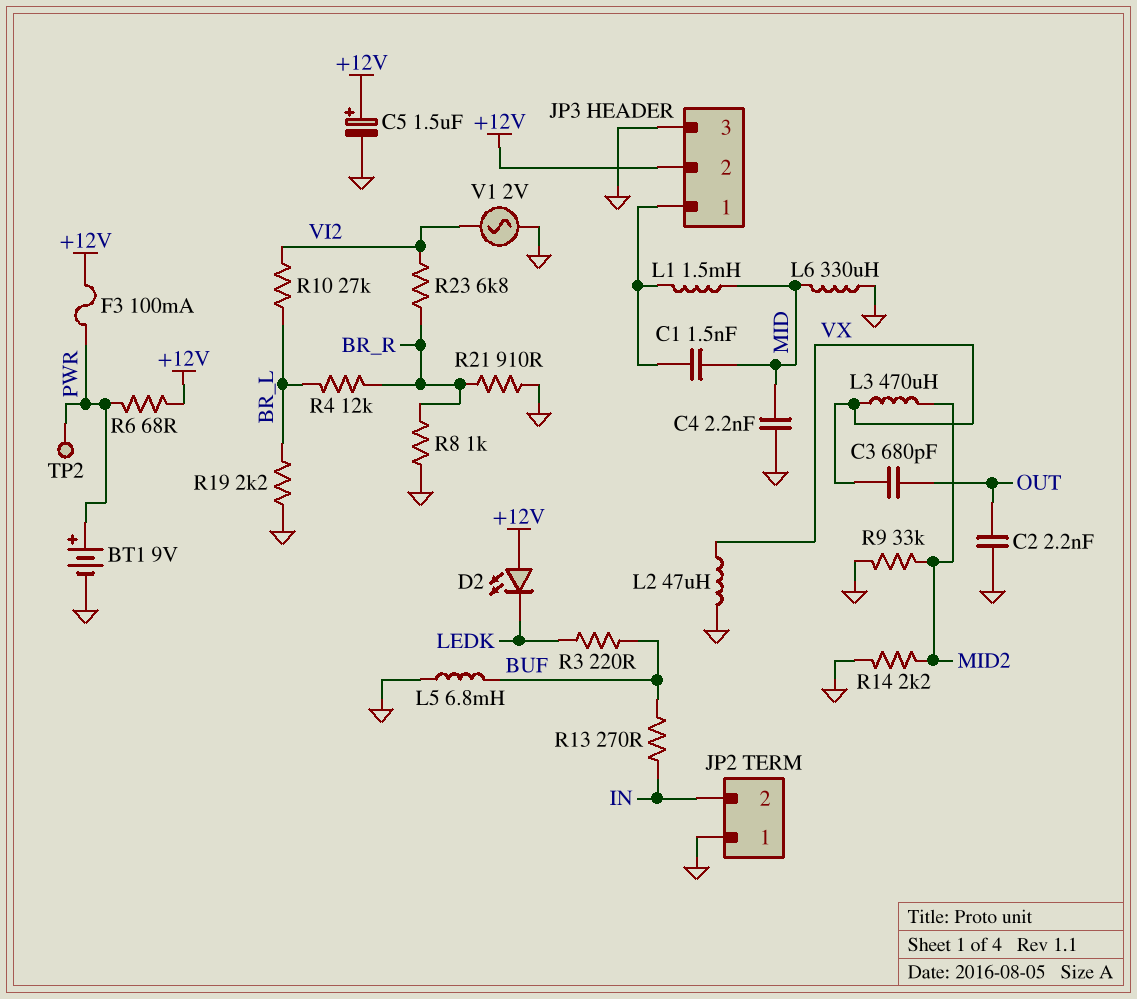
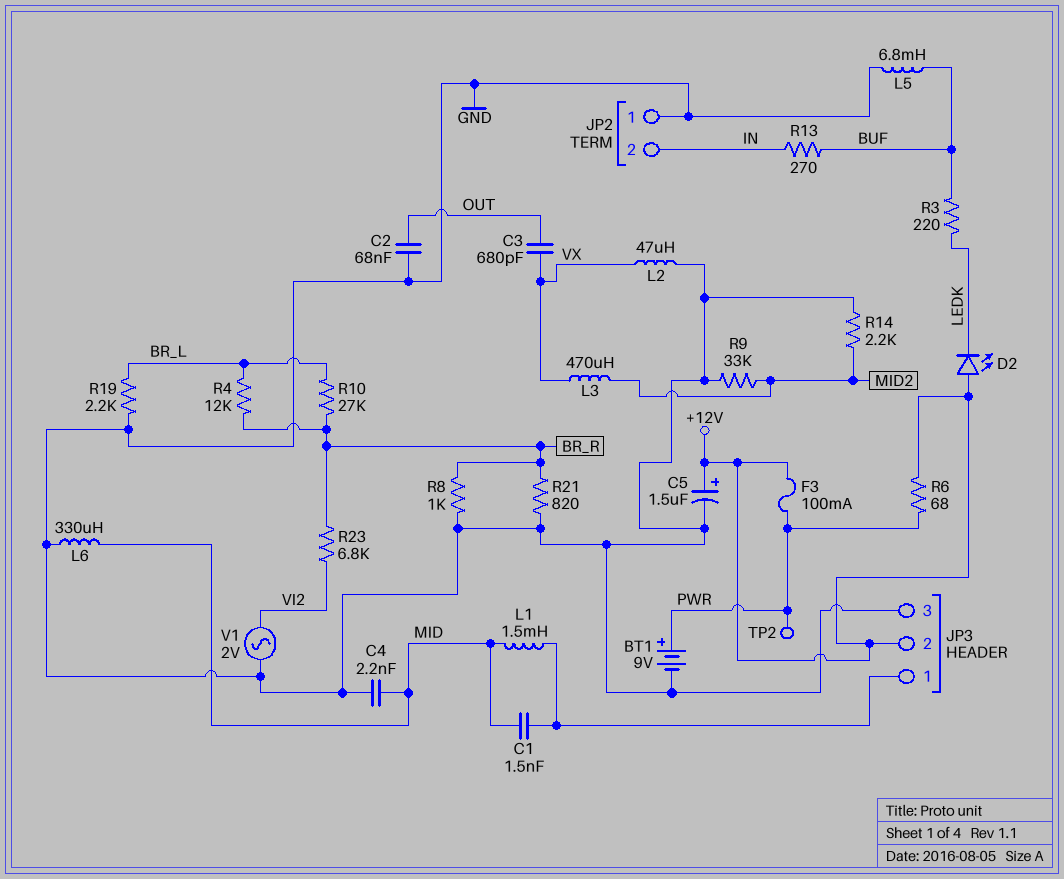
C2: 2.2nF (GND, OUT) -> 68nF (GND, OUT)
R10: 27k (BR_L, VI2) -> 27k (BR_L, BR_R)
R21: 910 (BR_R, GND) -> 820 (BR_R, GND)

